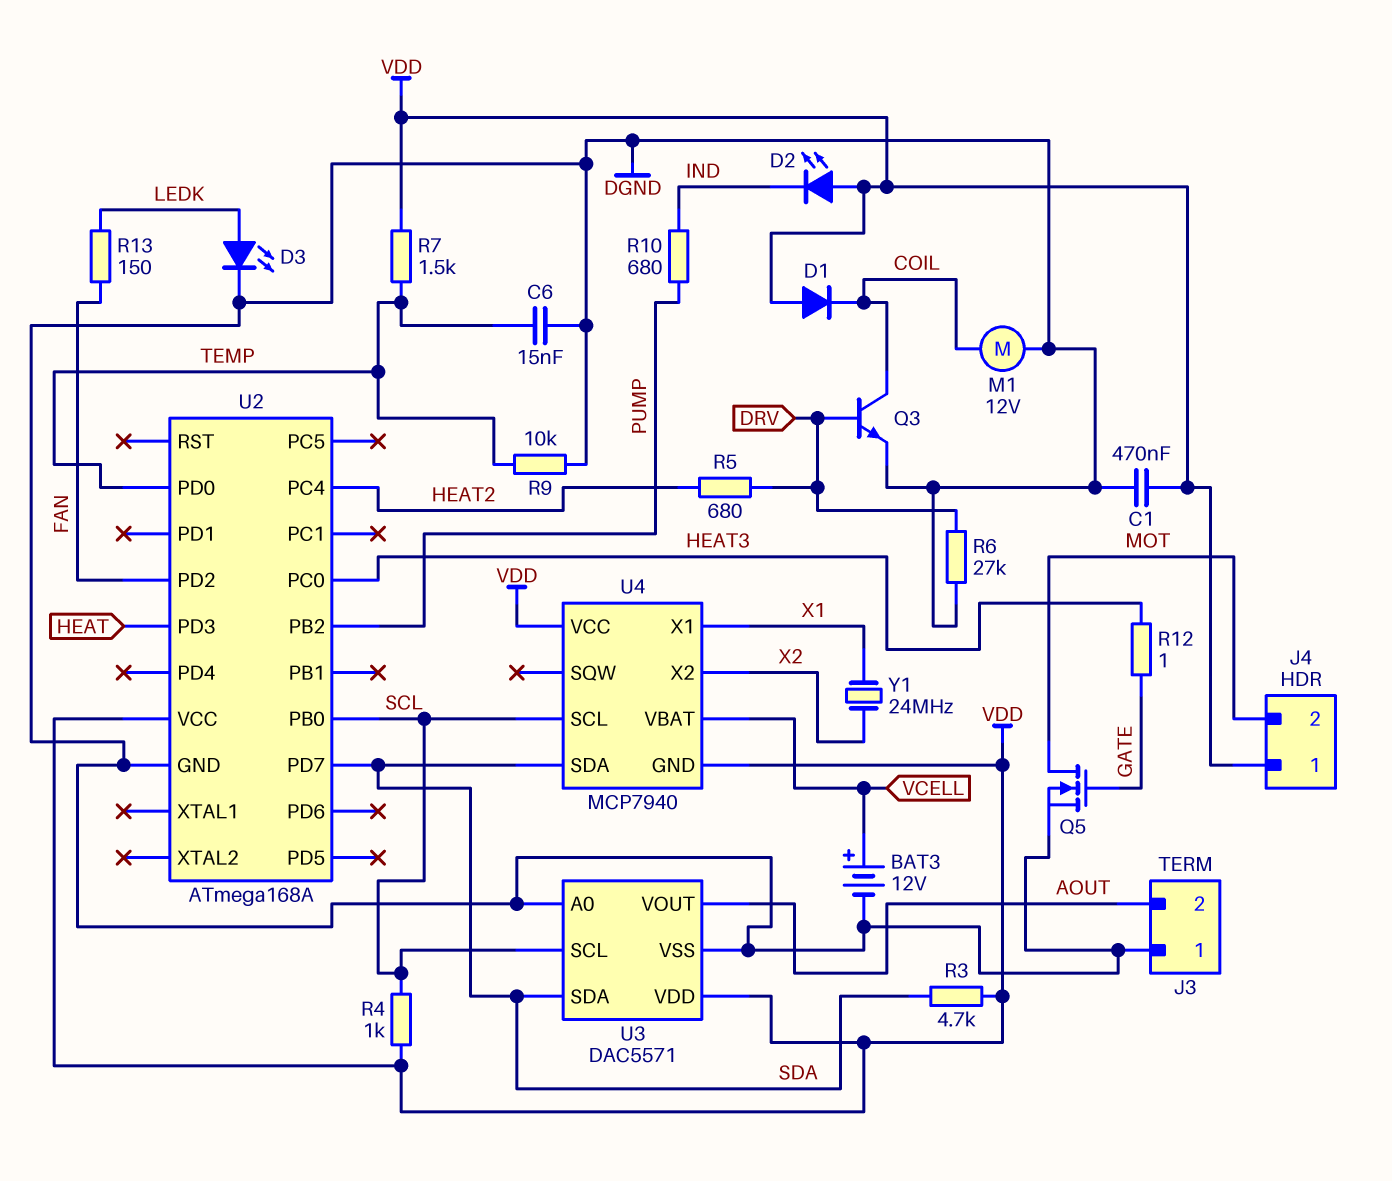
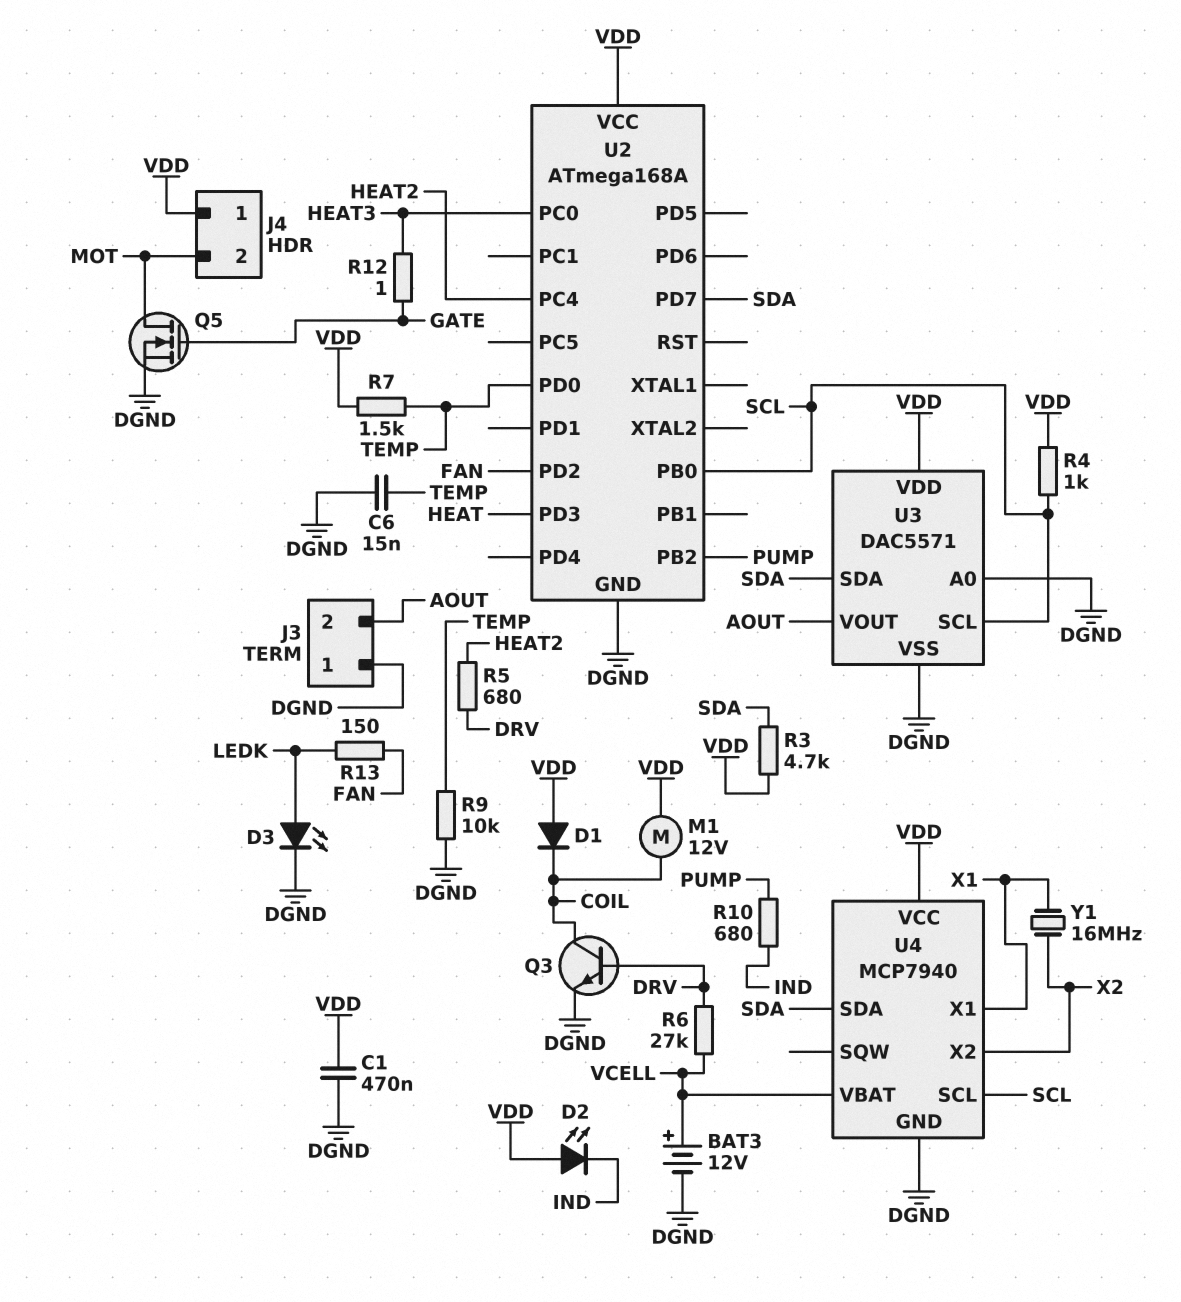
M1: motor 12V (COIL, DGND) -> motor 12V (COIL, VDD)
R6: 27k (DGND, DRV) -> 27k (DRV, VCELL)
U4 pin GND: VDD -> DGND
Y1: 24MHz (X1, X2) -> 16MHz (X1, X2)

